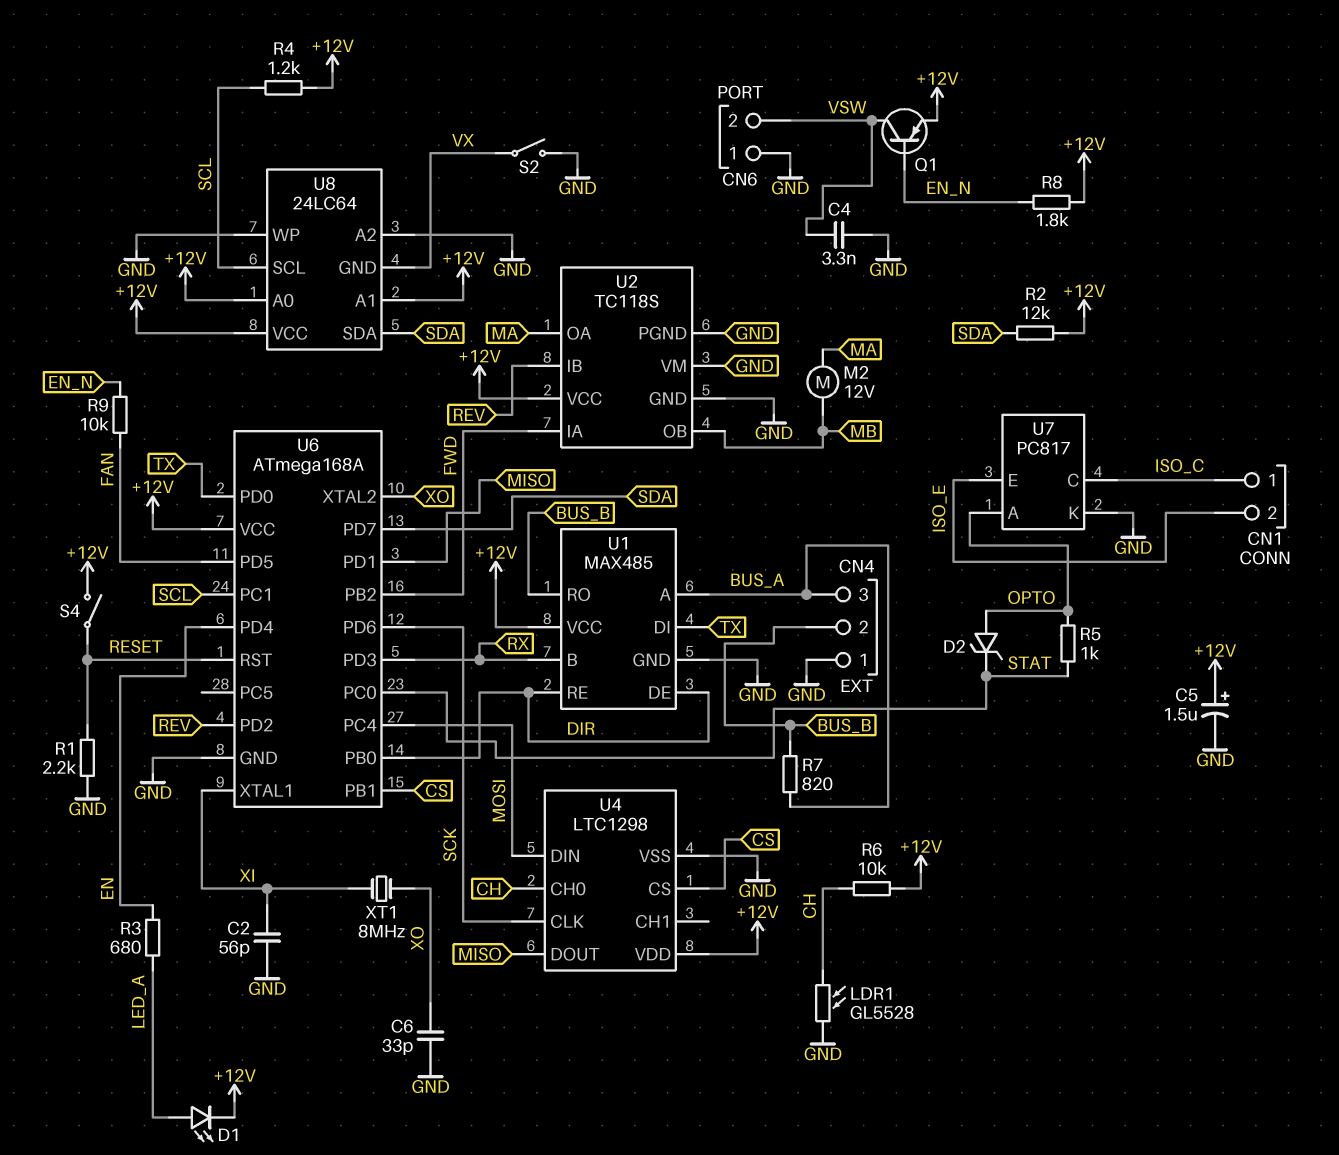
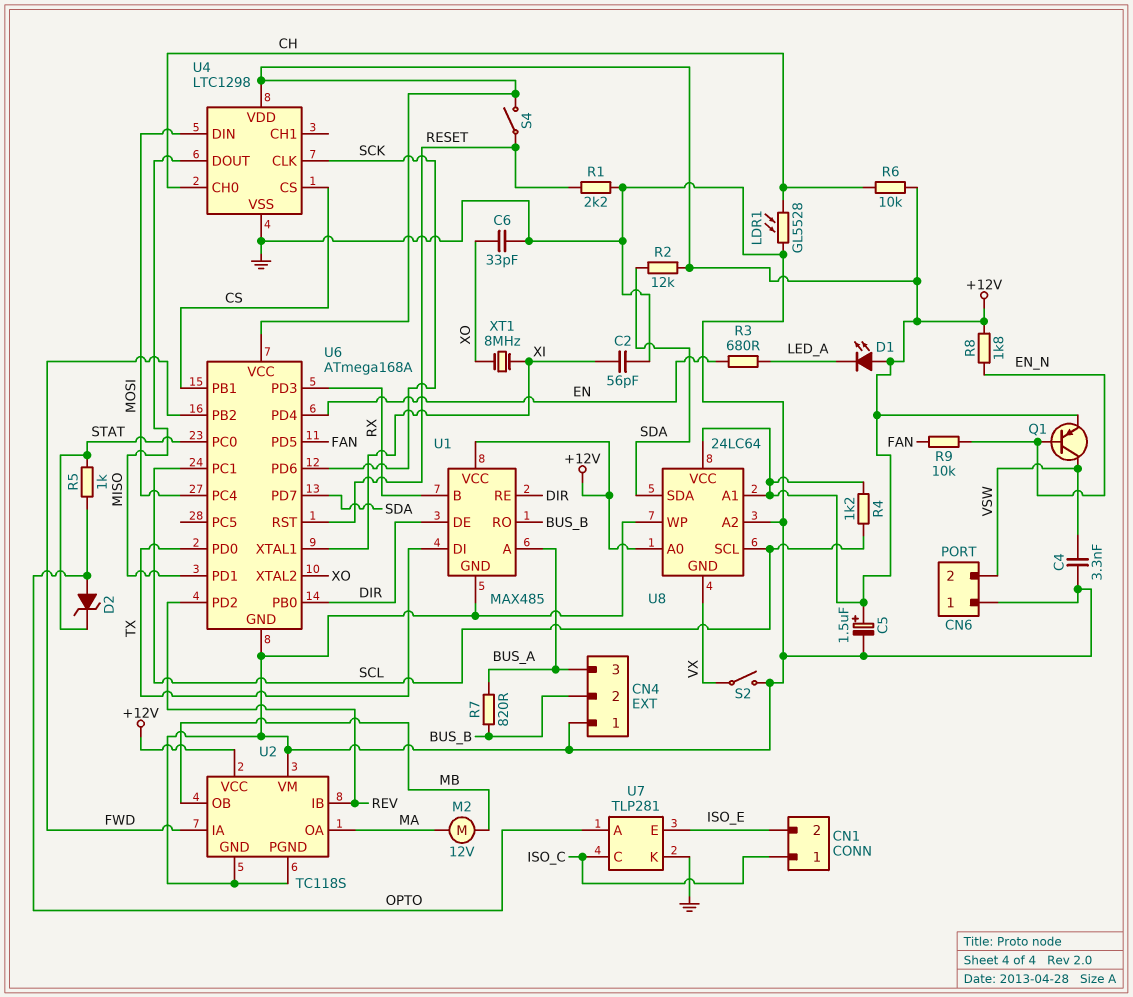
D1: LED (A LED_A, K +12V) -> LED (A +12V, K LED_A)
U7: PC817 -> TLP281

